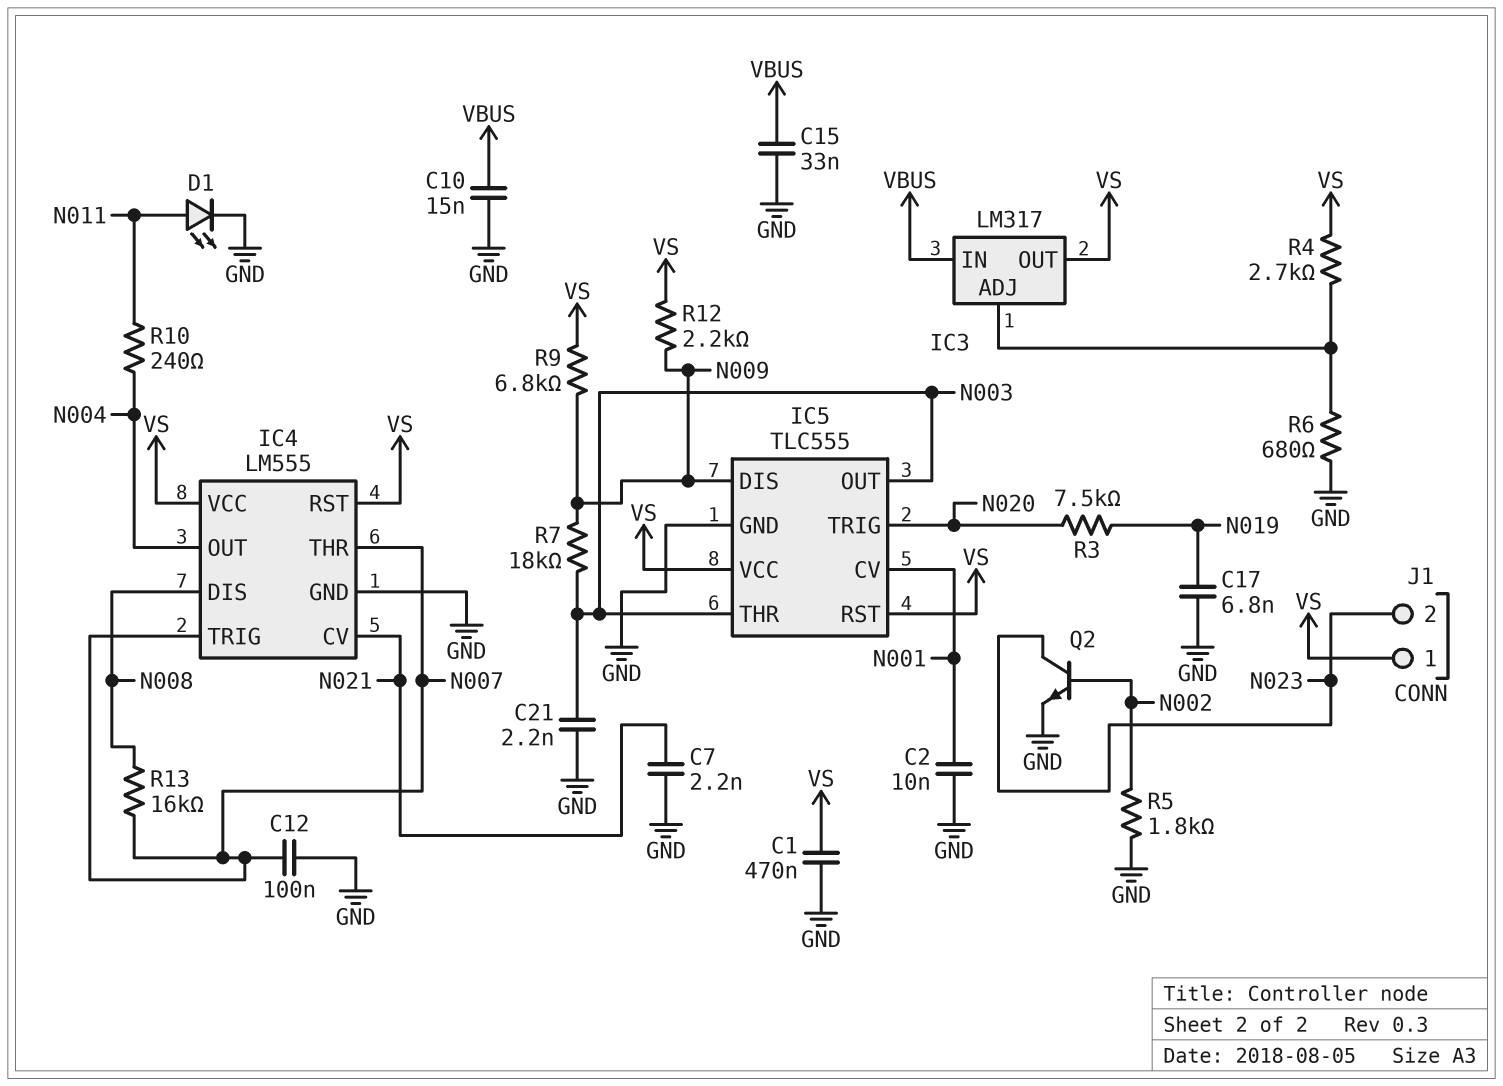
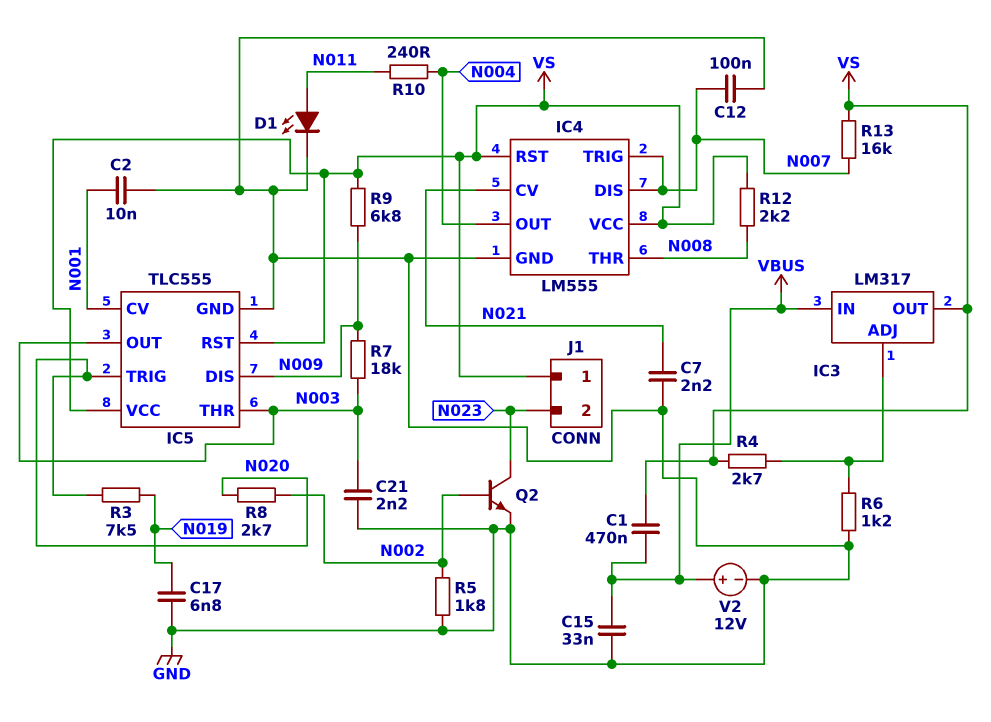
C1: 470nF (GND, VS) -> 470nF (VBUS, VS)
C10: 15nF (GND, VBUS) -> none
IC4 pin DIS: N008 -> N007
IC4 pin THR: N007 -> N008
R6: 680 (GND, IC3/ADJ) -> 1.2k (GND, IC3/ADJ)
R8: none -> 2.7k (N002, N020)
R12: 2.2k (N009, VS) -> 2.2k (N008, VS)
R13: 16k (N007, N008) -> 16k (N007, VS)
V2: none -> 12V (plus VBUS, minus GND)

